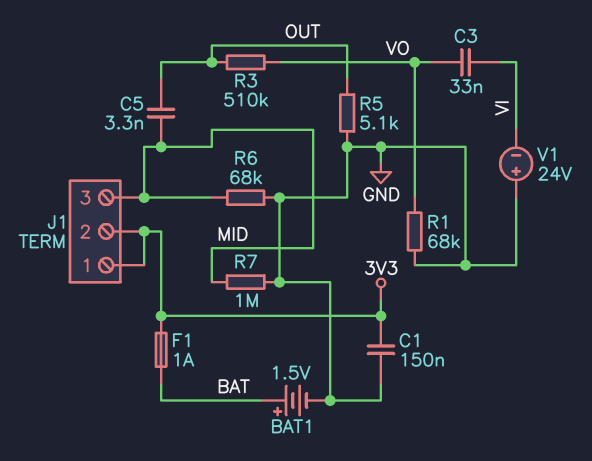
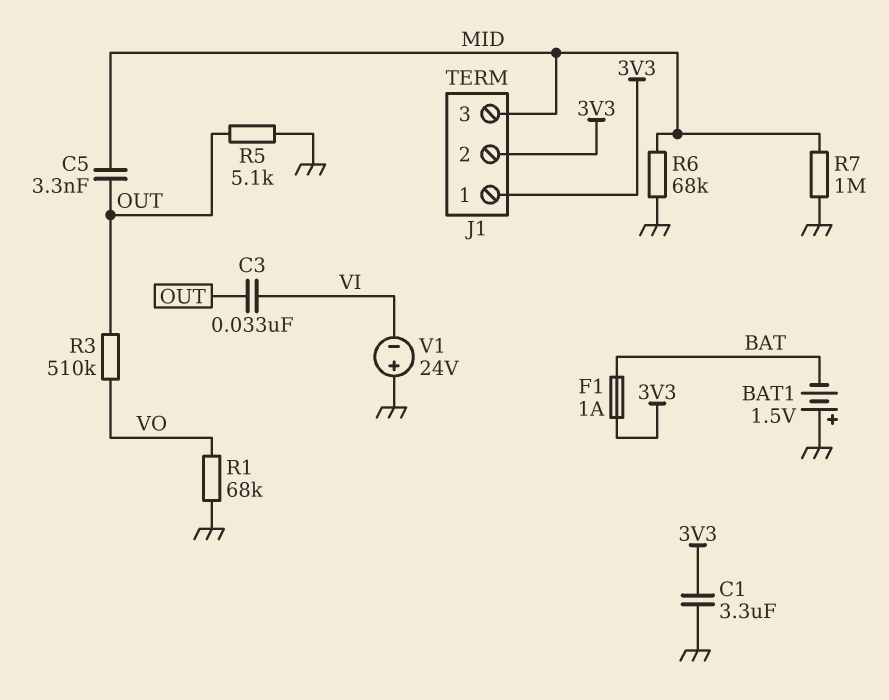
BAT1: 1.5V (plus BAT, minus GND) -> 1.5V (plus GND, minus BAT)
C1: 150nF (3V3, GND) -> 3.3uF (3V3, GND)
C3: 33nF (VI, VO) -> 33nF (OUT, VI)

